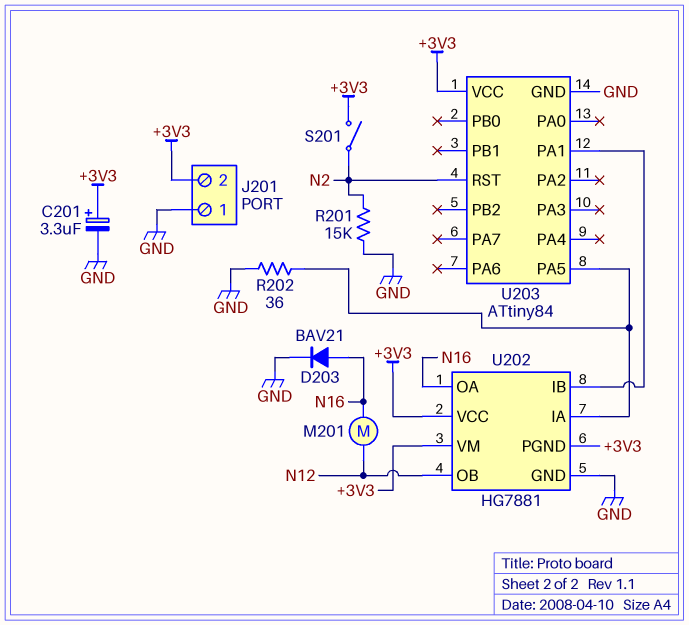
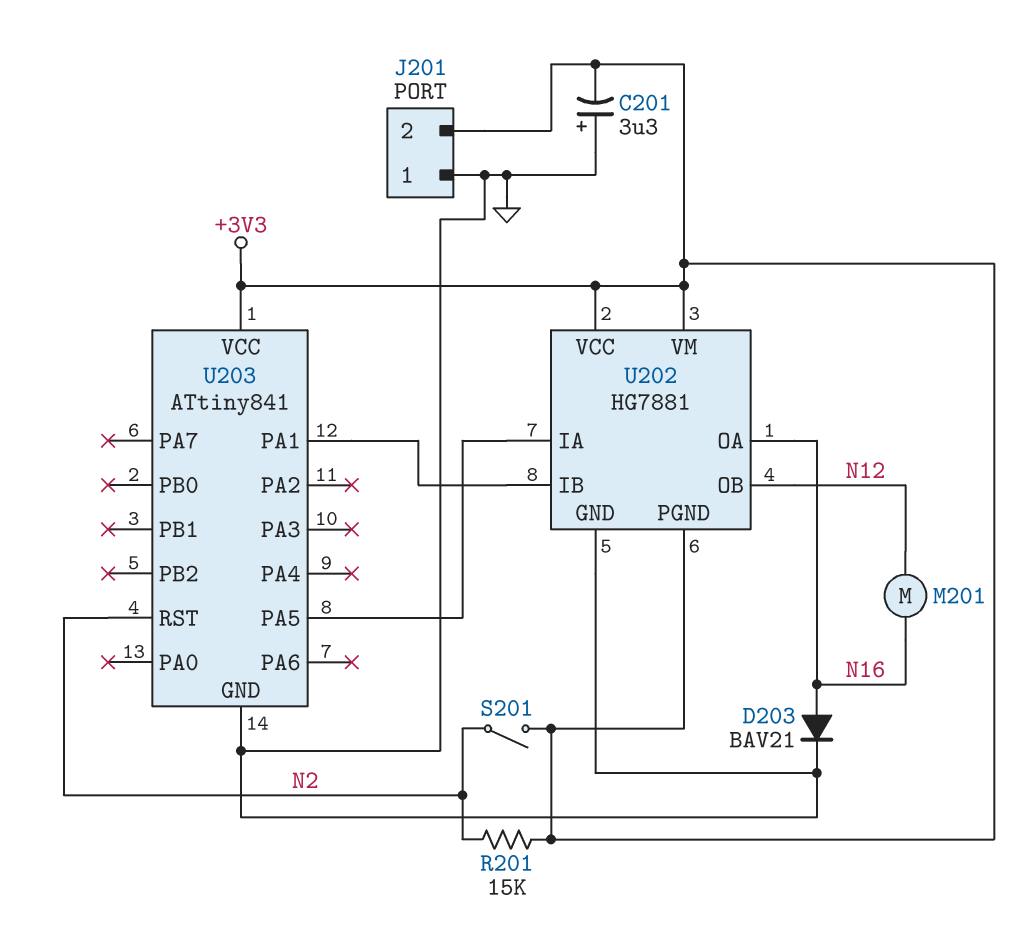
C201: 3.3uF (plus +3V3, minus GND) -> 3.3uF (plus GND, minus +3V3)
R201: 15k (GND, N2) -> 15k (+3V3, N2)
R202: 36 (GND, U202/IA) -> none
U203: ATtiny84 -> ATtiny841

